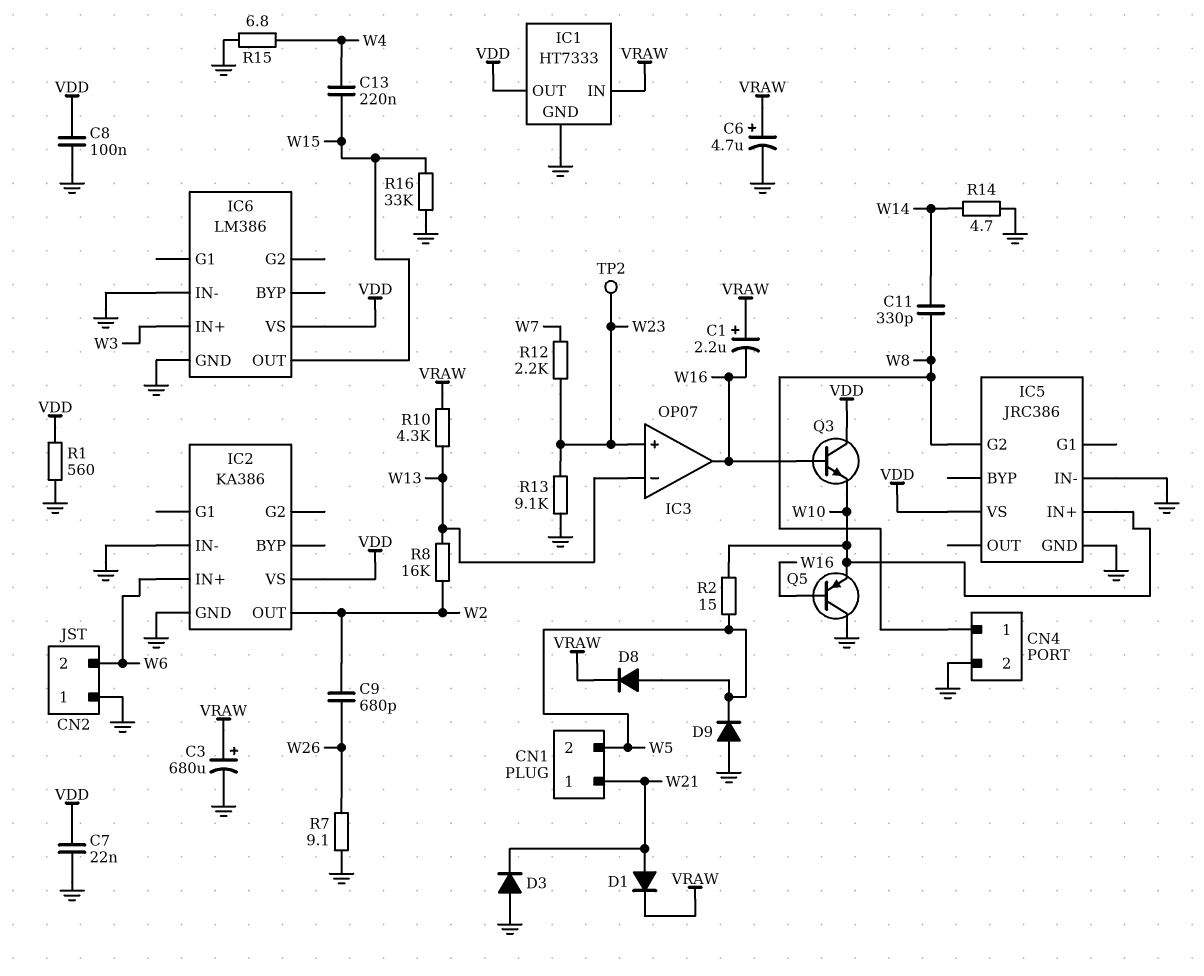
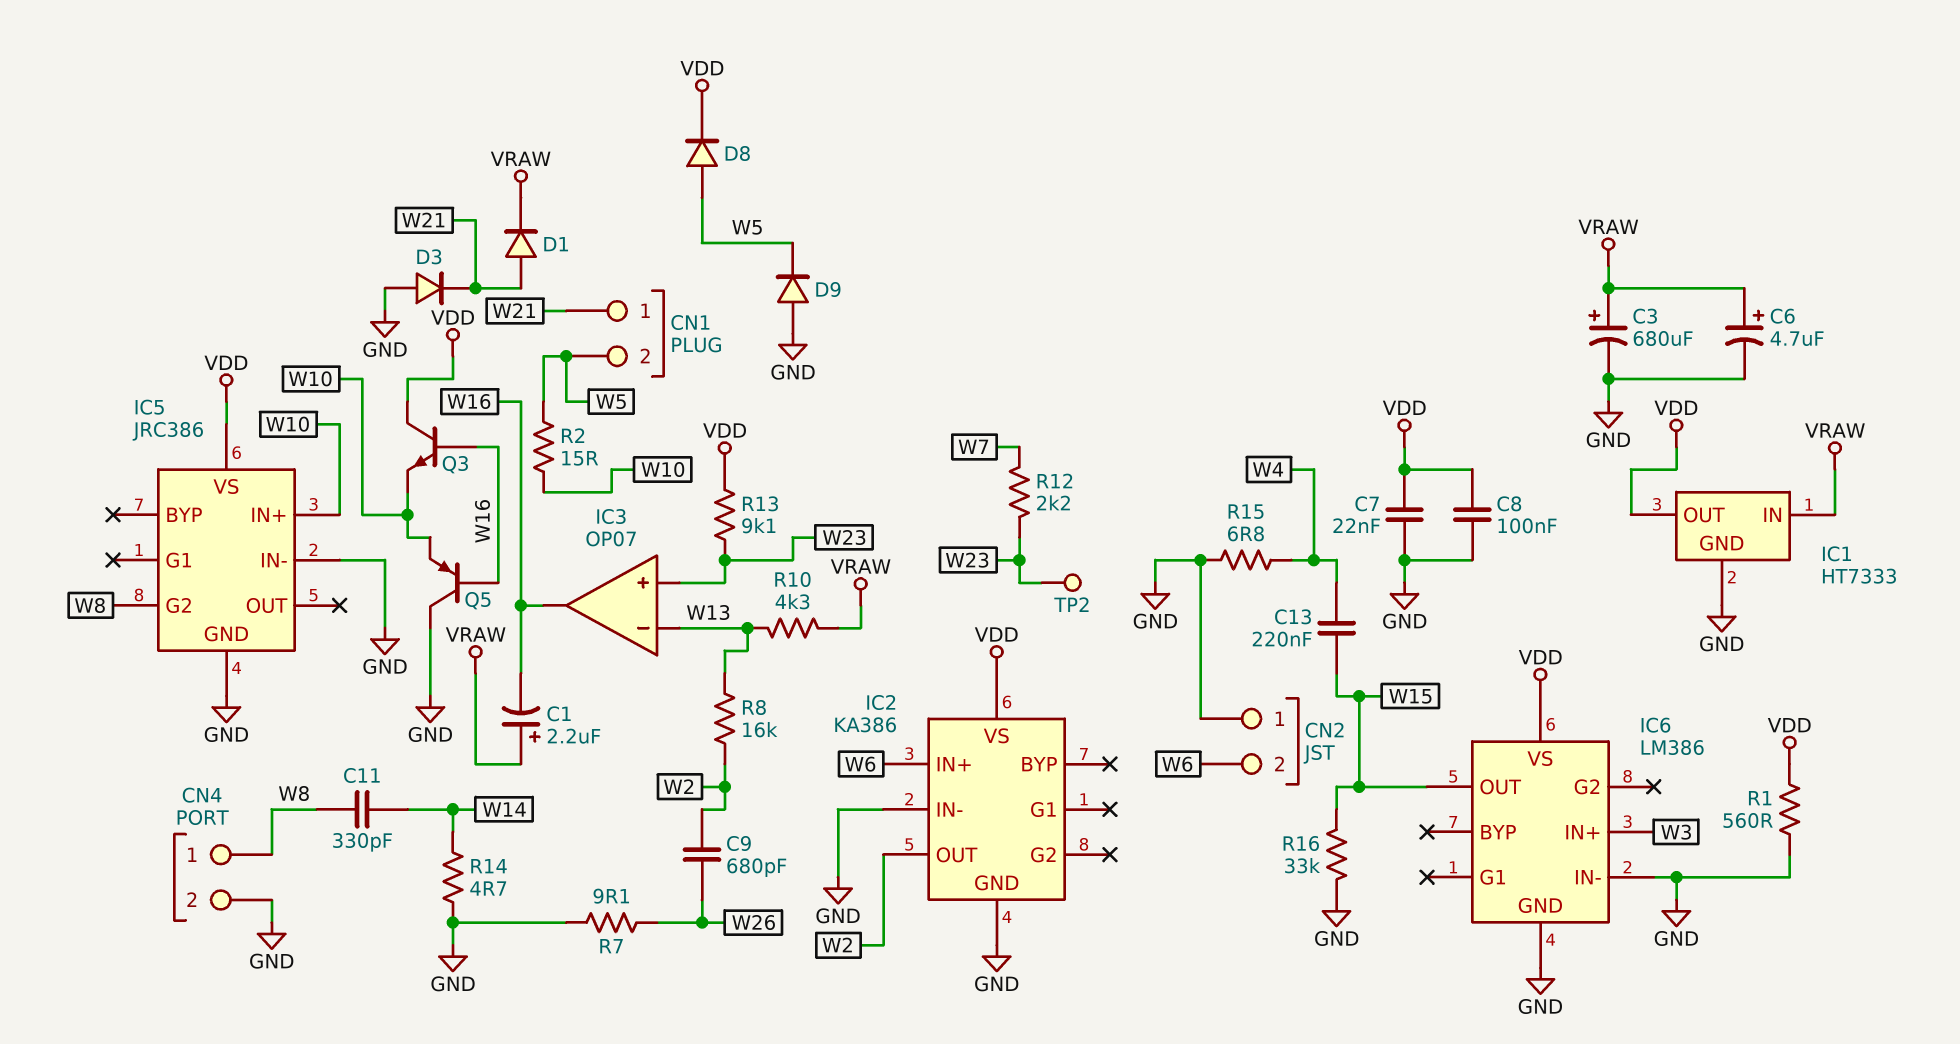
D8: diode (A W5, K VRAW) -> diode (A W5, K VDD)
R13: 9.1k (GND, W23) -> 9.1k (VDD, W23)

